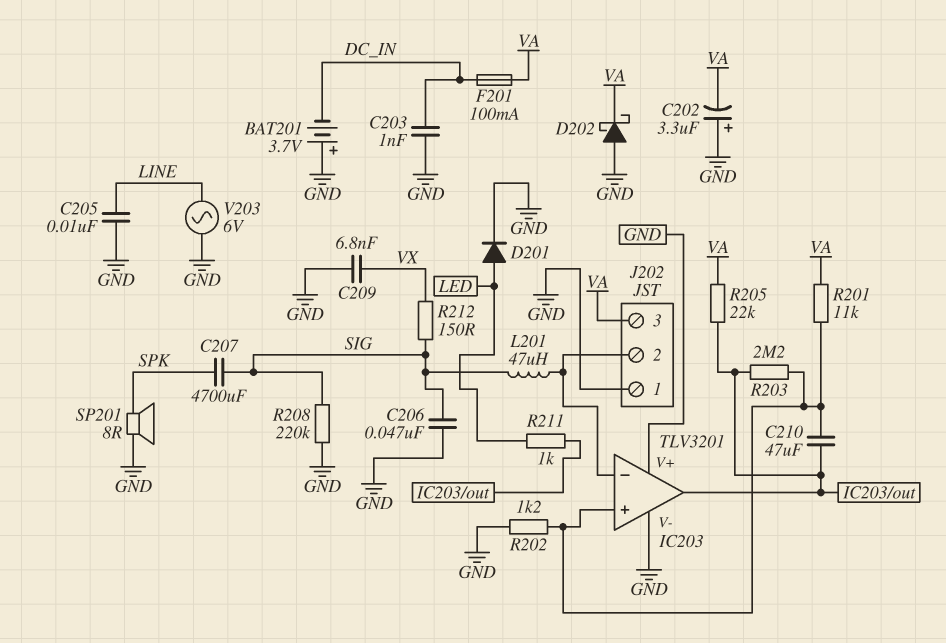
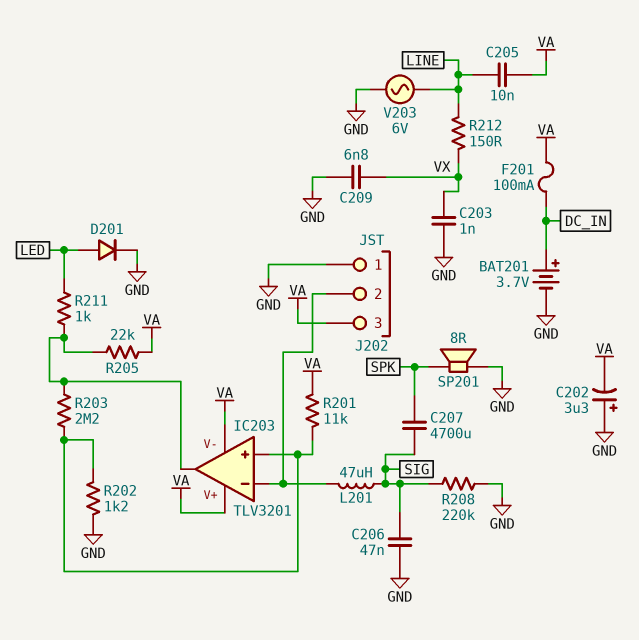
BAT201: 3.7V (plus GND, minus DC_IN) -> 3.7V (plus DC_IN, minus GND)
C203: 1nF (DC_IN, GND) -> 1nF (GND, VX)
C205: 10nF (GND, LINE) -> 10nF (LINE, VA)
C210: 47uF (IC203/in+, IC203/out) -> none
D202: schottky (A GND, K VA) -> none
IC203 pin V+: GND -> VA
IC203 pin V-: GND -> VA
R212: 150 (SIG, VX) -> 150 (LINE, VX)

